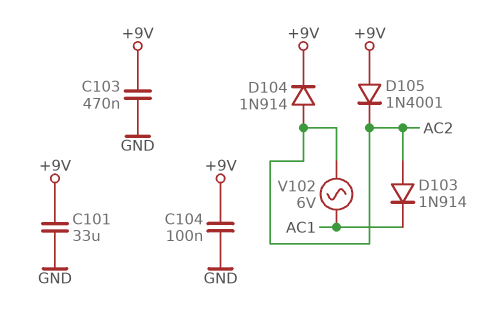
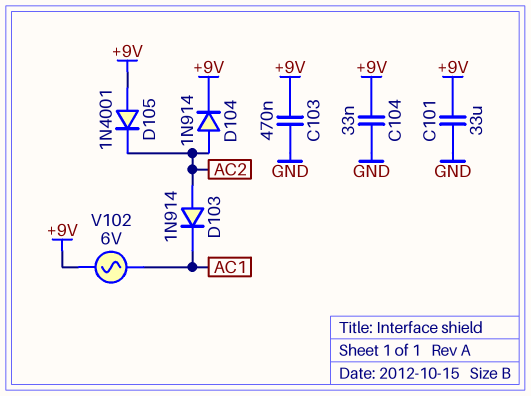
C104: 100nF (+9V, GND) -> 33nF (+9V, GND)
V102: AC 6V (AC1, AC2) -> AC 6V (+9V, AC1)

